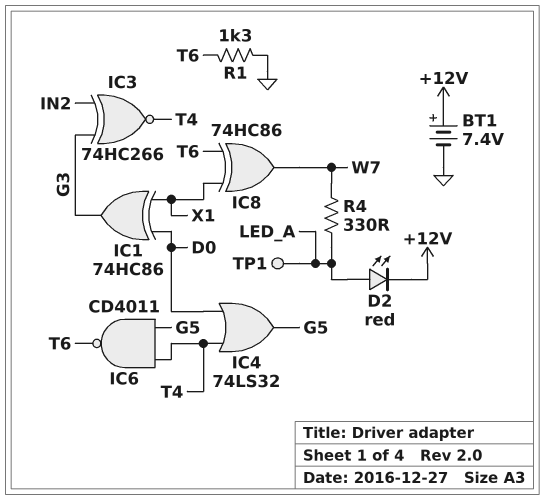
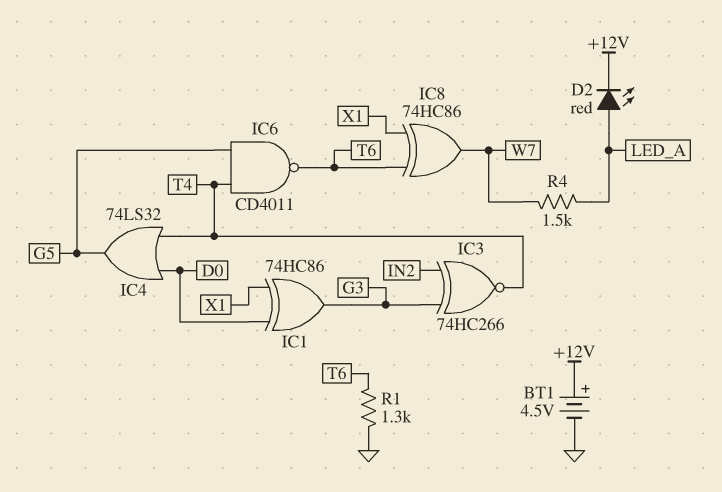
BT1: 7.4V (plus +12V, minus GND) -> 4.5V (plus +12V, minus GND)
R4: 330 (LED_A, W7) -> 1.5k (LED_A, W7)
TP1: test point (LED_A) -> none

